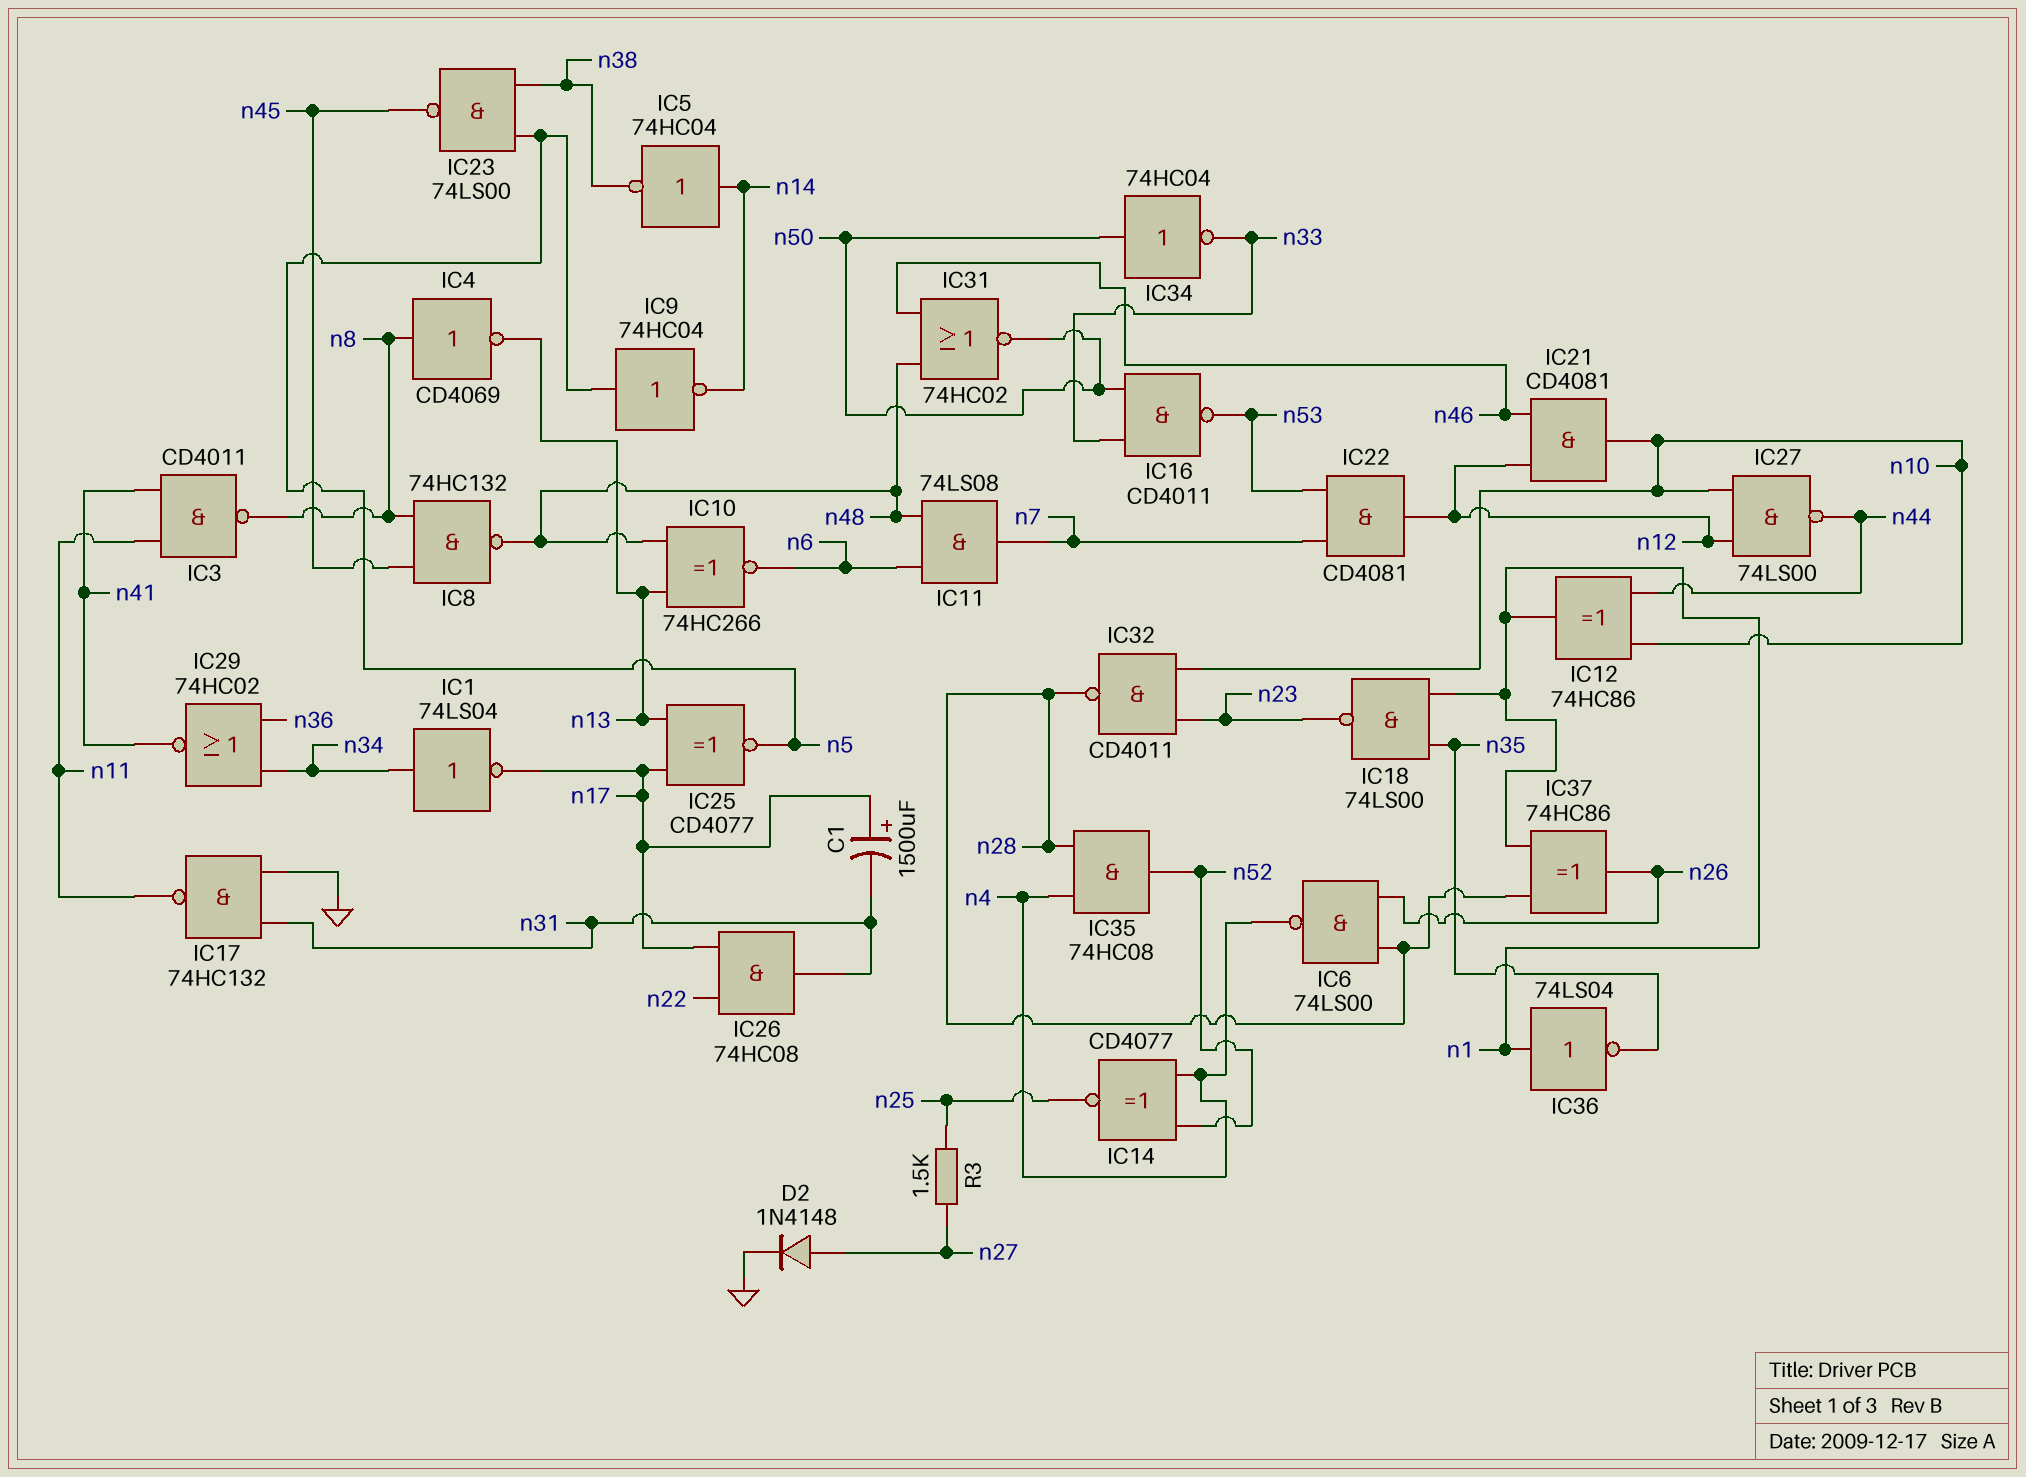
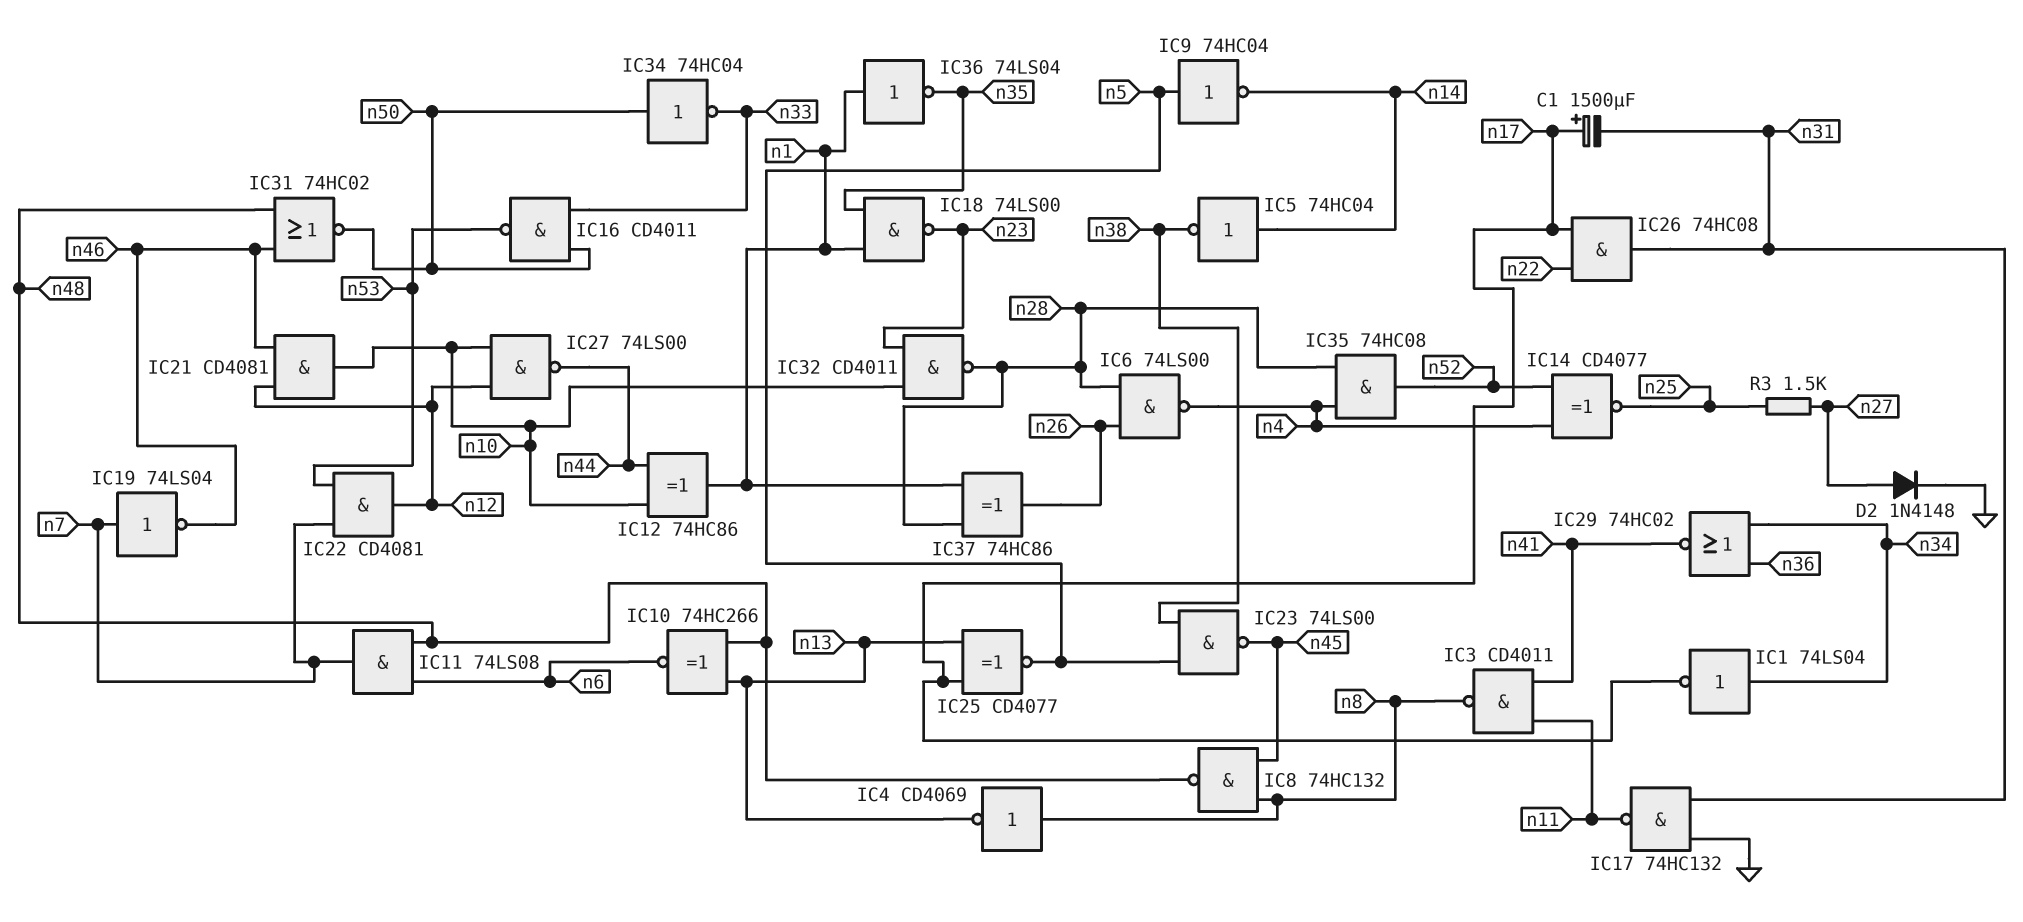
IC19: none -> NOT 74LS04 (in n7, out n46)

